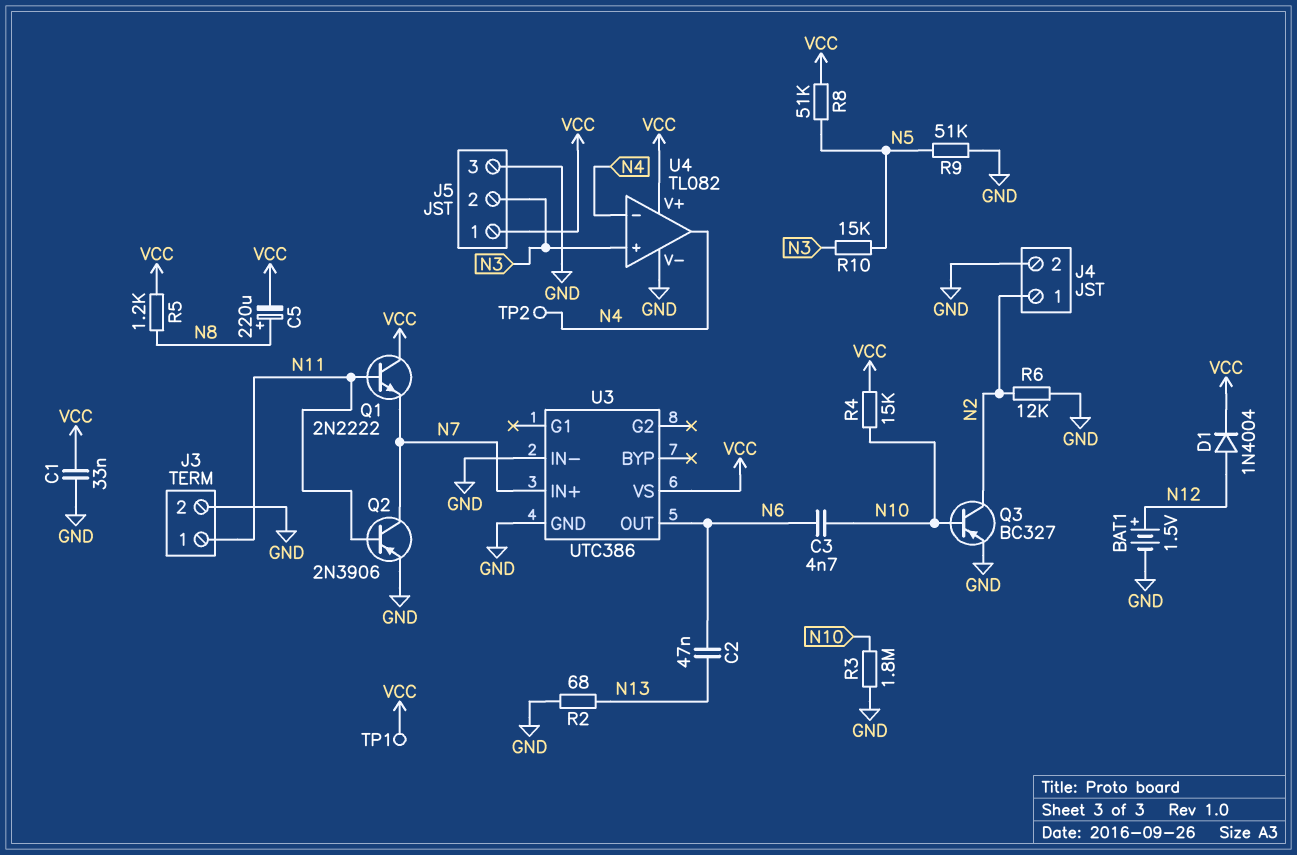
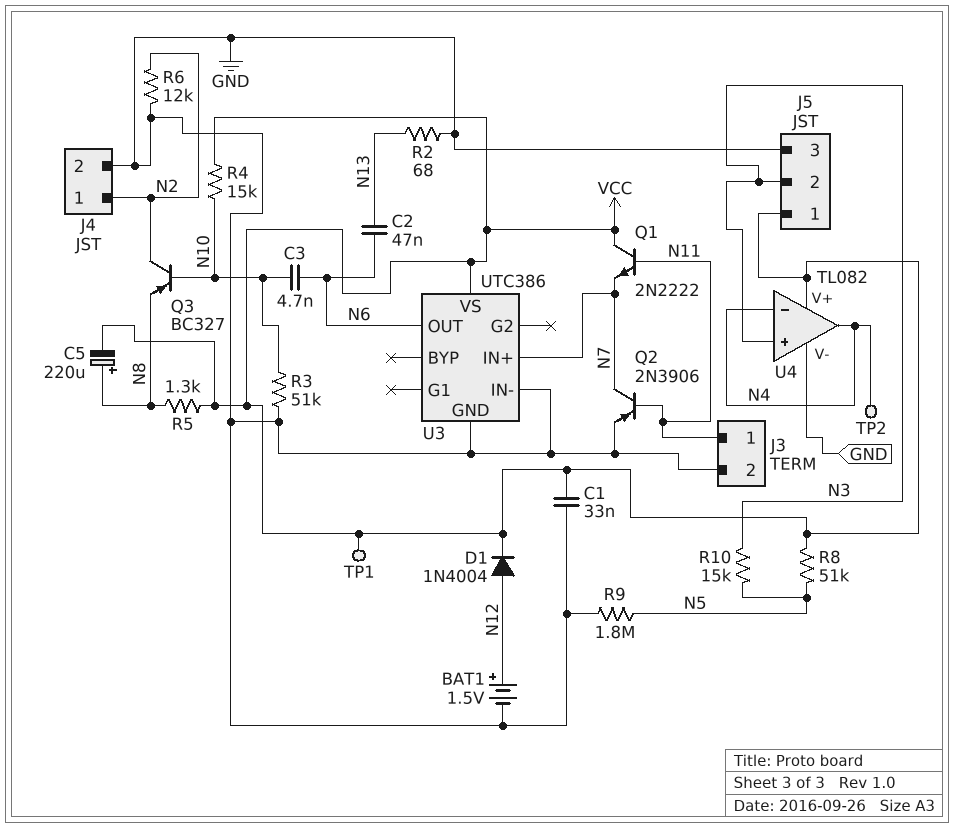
Q3: PNP BC327 (B N10, C N2, E GND) -> PNP BC327 (B N10, C N2, E N8)
R3: 1.8M (GND, N10) -> 51k (GND, N10)
R5: 1.2k (N8, VCC) -> 1.3k (N8, VCC)
R9: 51k (GND, N5) -> 1.8M (GND, N5)

